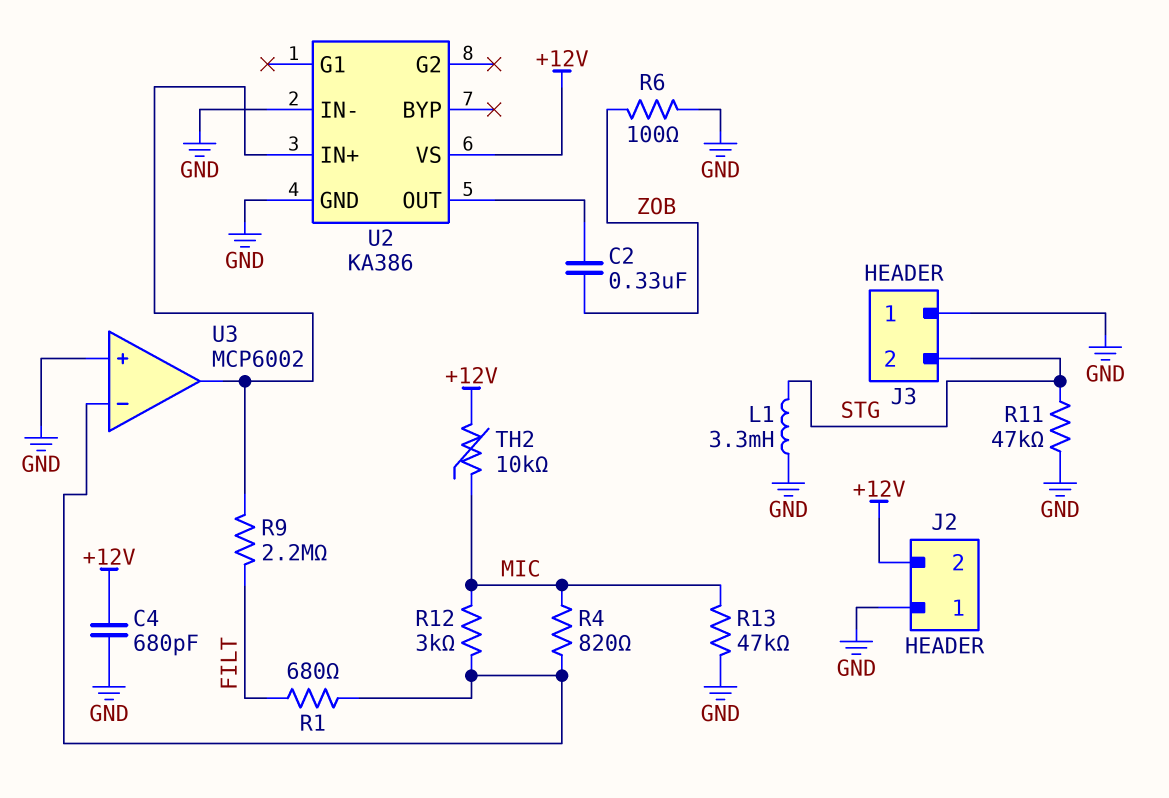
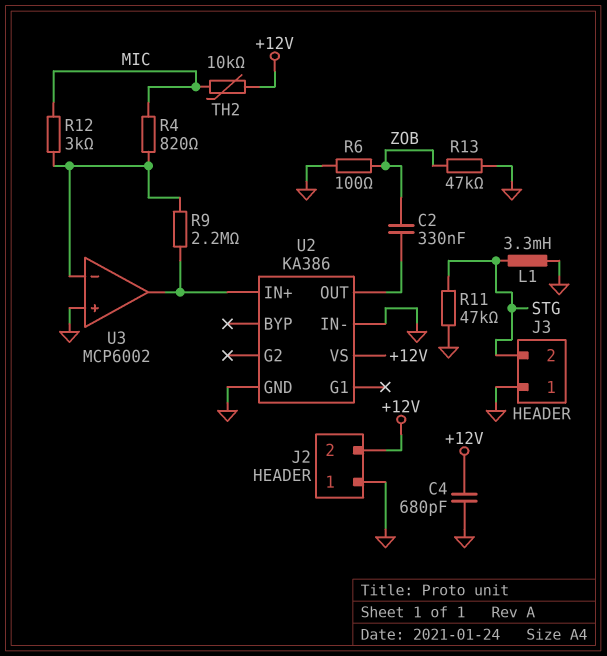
R1: 680 (FILT, U3/in-) -> none
R9: 2.2M (FILT, U2/IN+) -> 2.2M (U2/IN+, U3/in-)
R13: 47k (GND, MIC) -> 47k (GND, ZOB)

